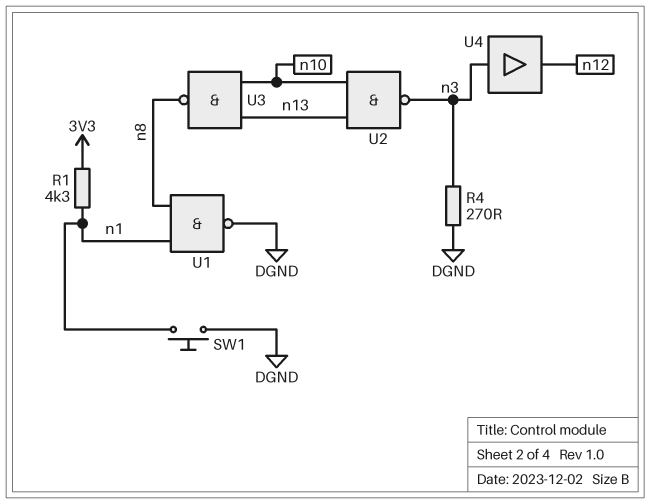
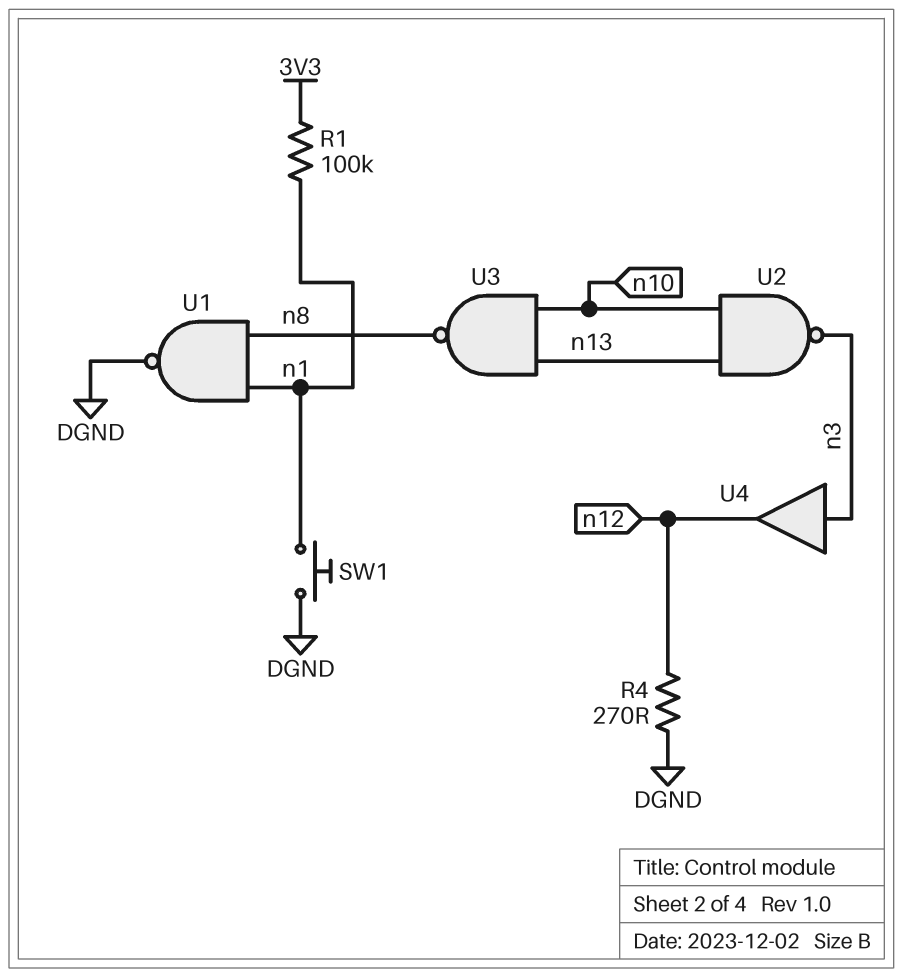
R1: 4.3k (3V3, n1) -> 100k (3V3, n1)
R4: 270 (DGND, n3) -> 270 (DGND, n12)

